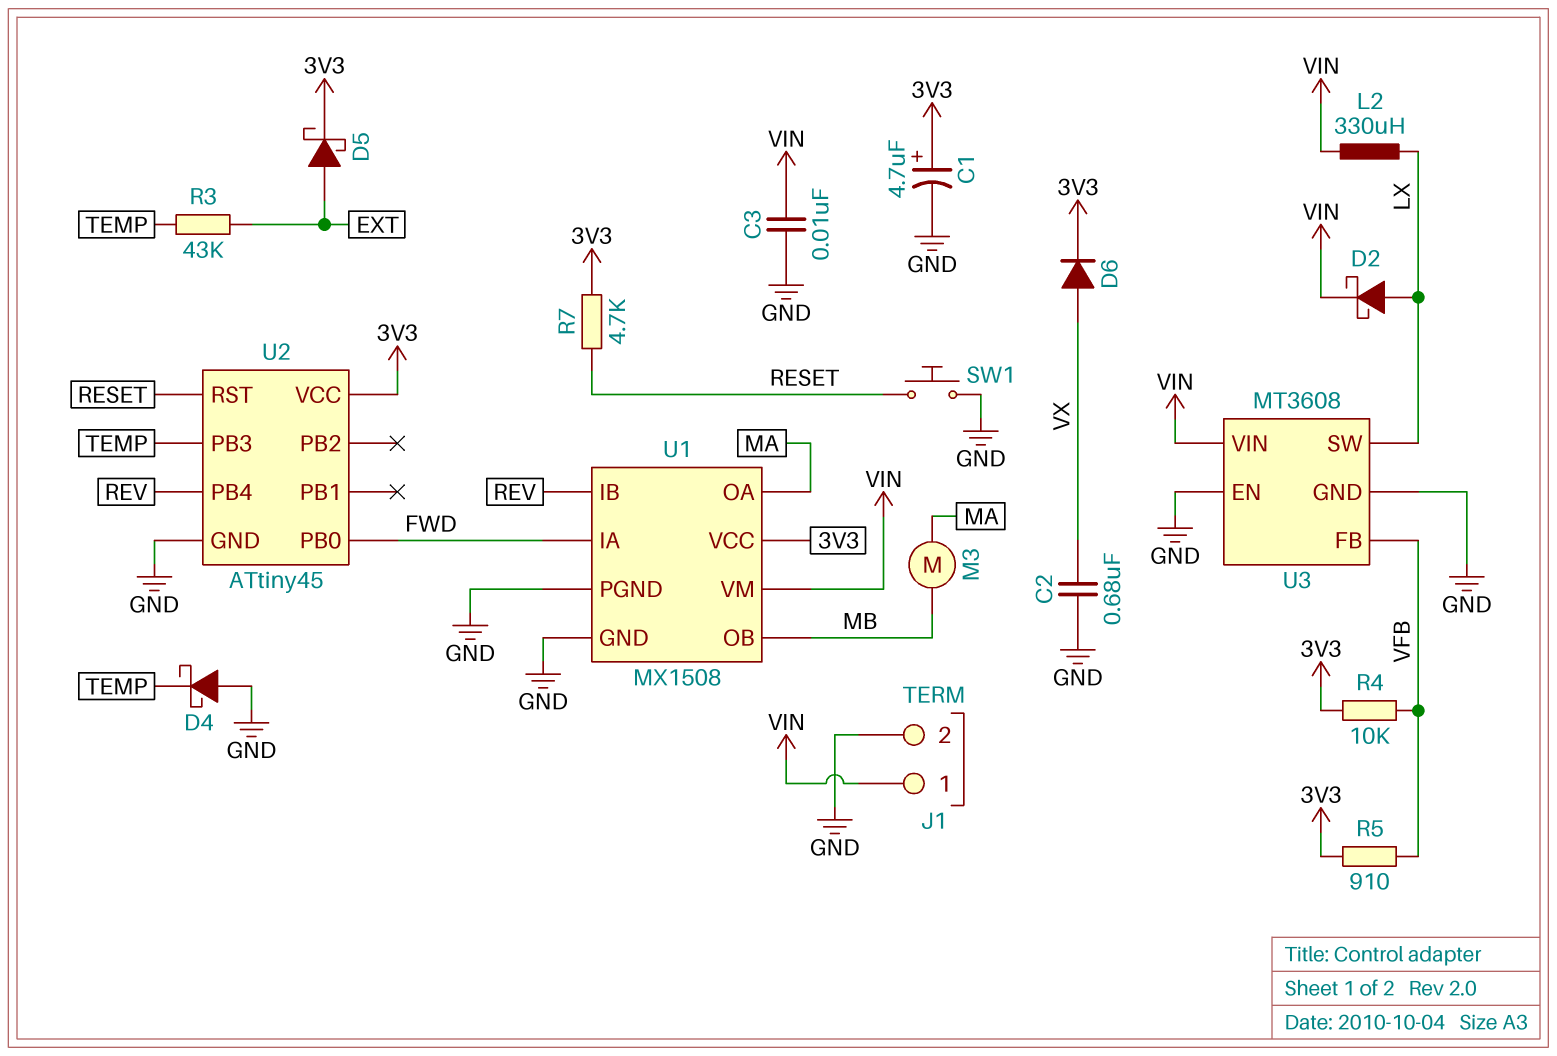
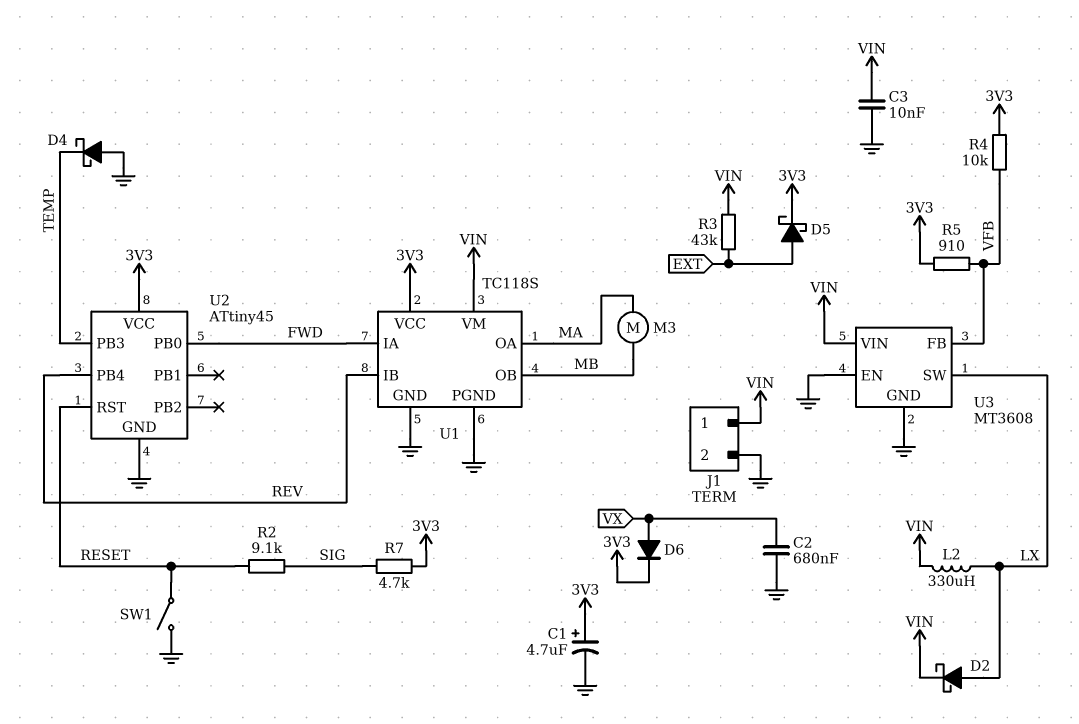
R2: none -> 9.1k (RESET, SIG)
R3: 43k (EXT, TEMP) -> 43k (EXT, VIN)
R7: 4.7k (3V3, RESET) -> 4.7k (3V3, SIG)
SW1: button (GND, RESET) -> switch (GND, RESET)
U1: MX1508 -> TC118S

